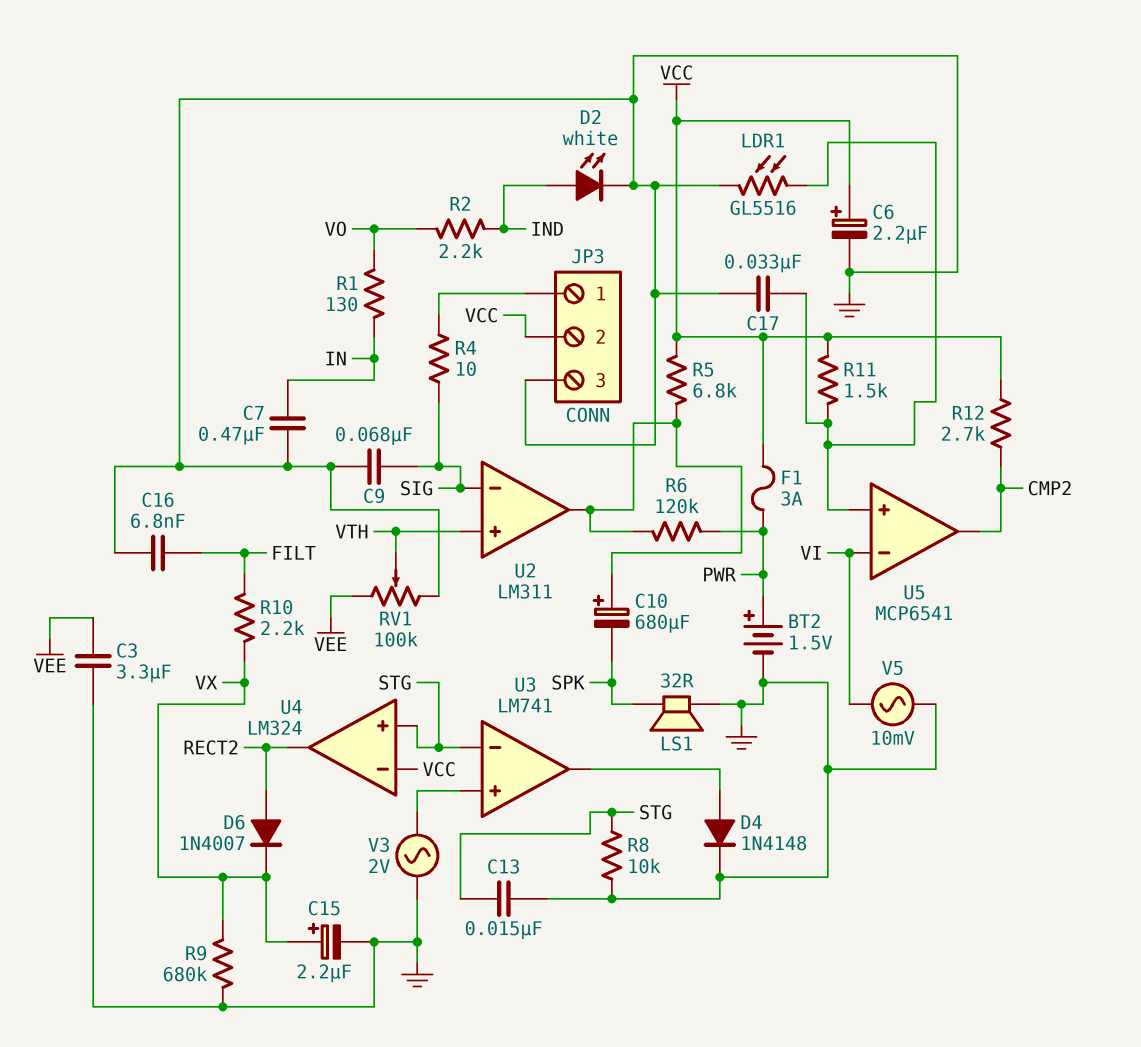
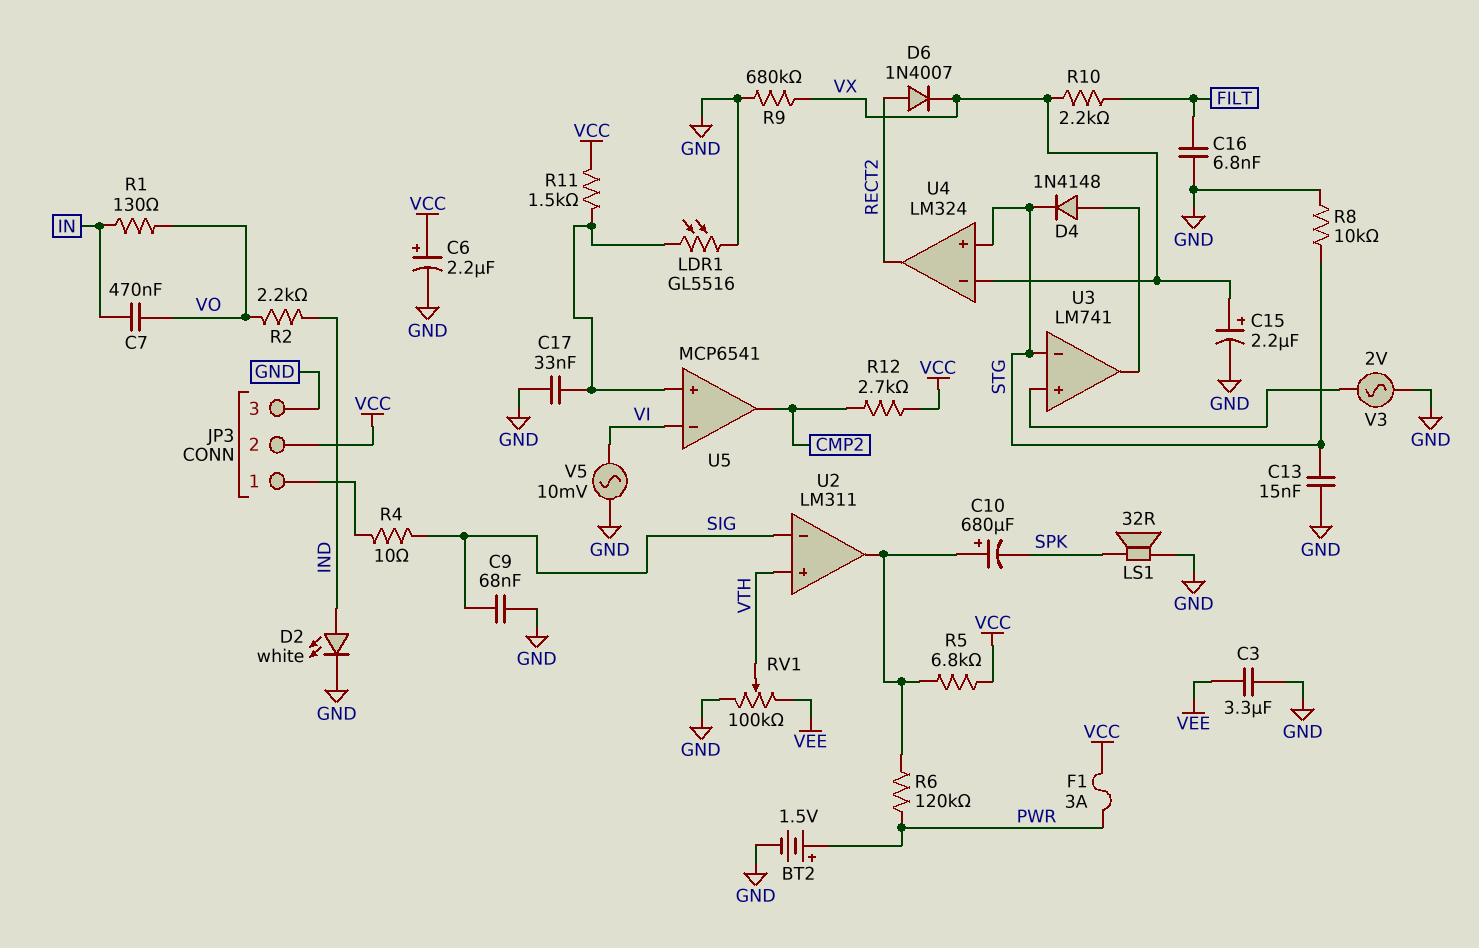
C7: 470nF (GND, IN) -> 470nF (IN, VO)
D4: diode 1N4148 (A U3/out, K GND) -> diode 1N4148 (A U3/out, K STG)
U4 pin in-: VCC -> VX

